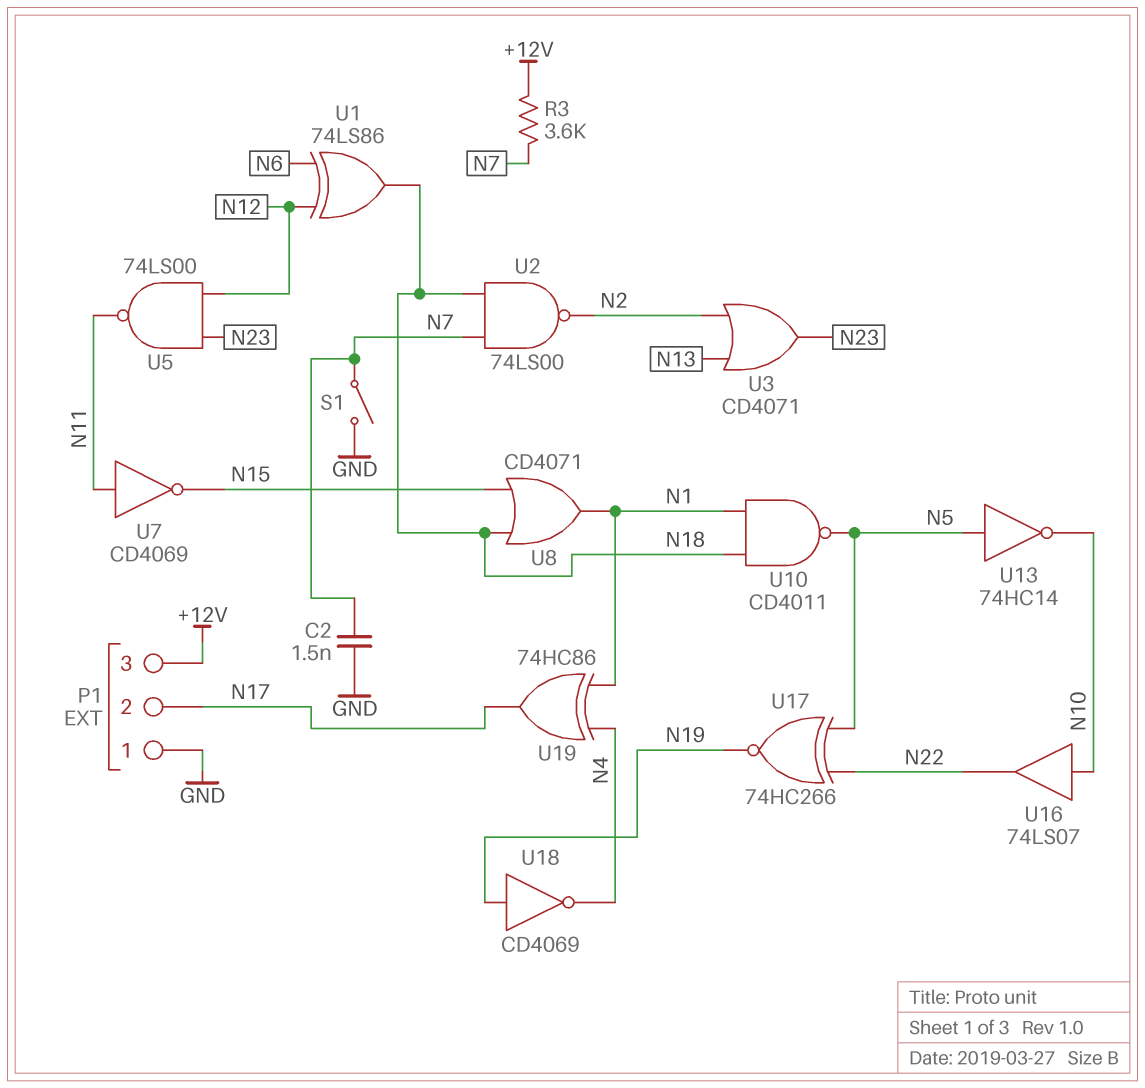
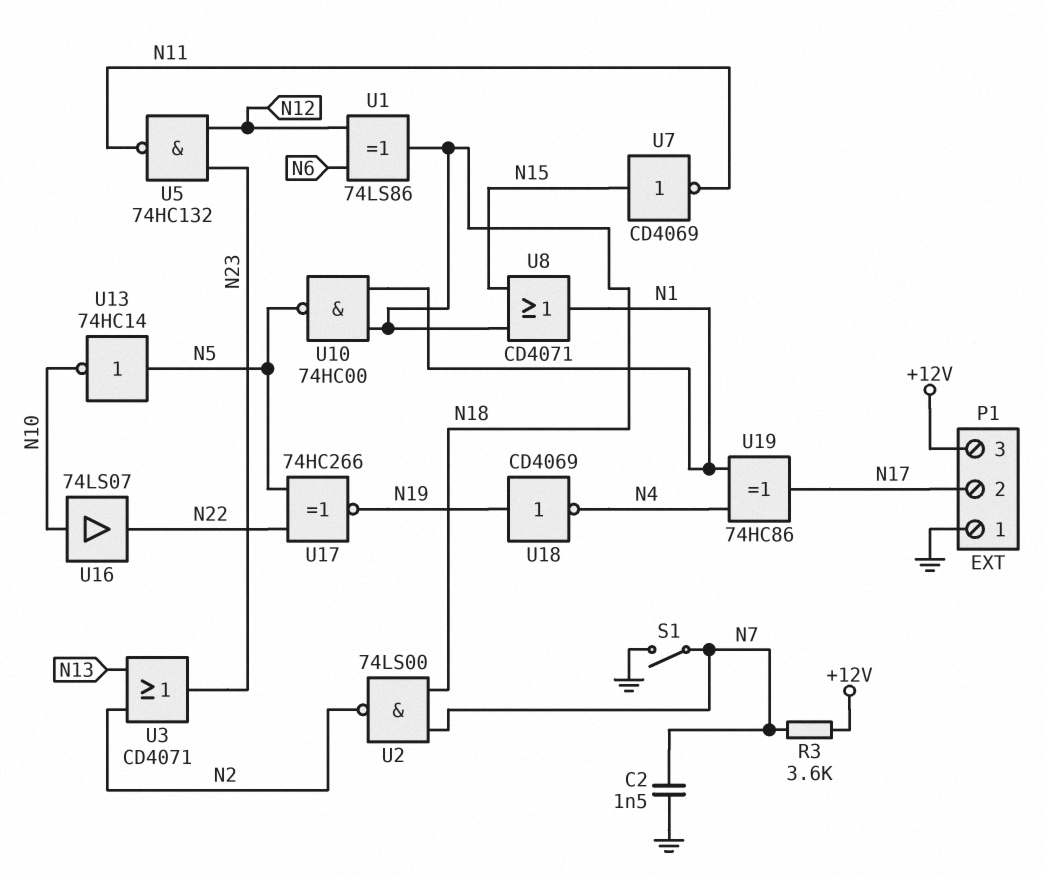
U5: NAND 74LS00 (in N12, in N23, out N11) -> NAND 74HC132 (in N12, in N23, out N11)
U7: NOT CD4069 (in N11, out N15) -> NOT CD4069 (in N15, out N11)
U10: NAND CD4011 (in N1, in N18, out N5) -> NAND 74HC00 (in N1, in N18, out N5)

